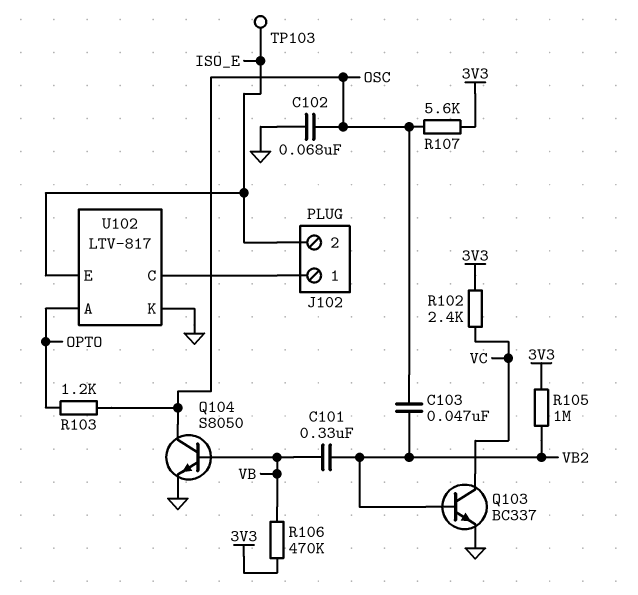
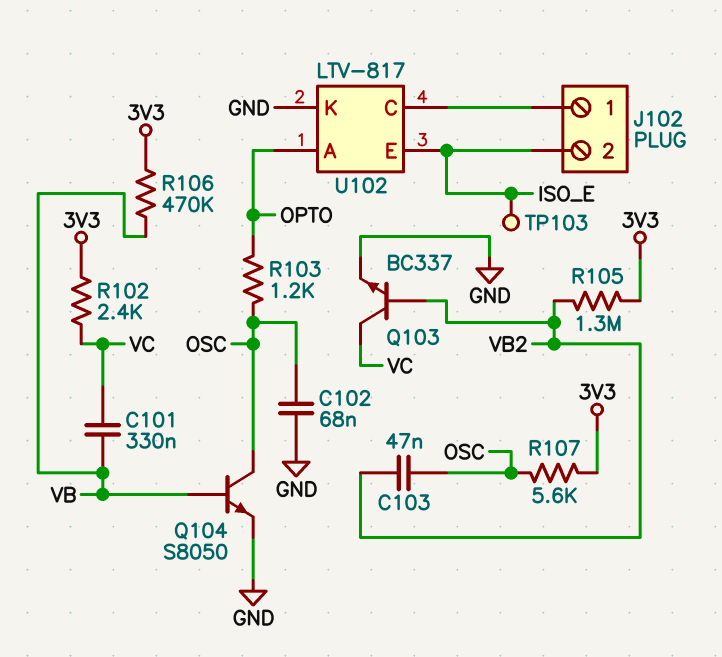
C101: 330nF (VB, VB2) -> 330nF (VB, VC)
R105: 1M (3V3, VB2) -> 1.3M (3V3, VB2)

